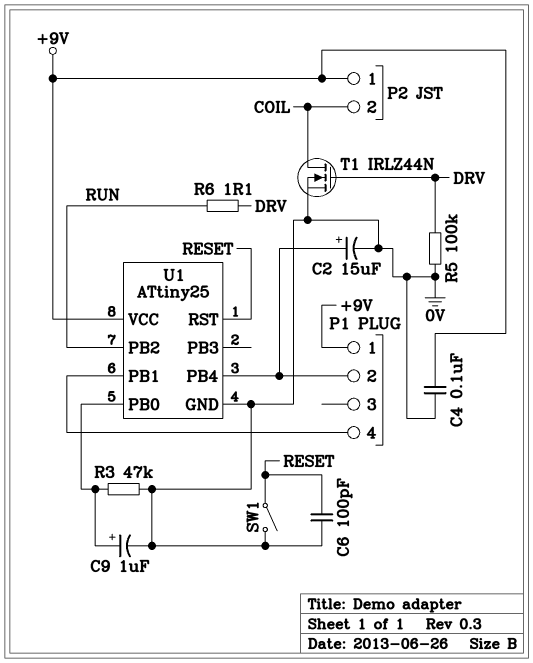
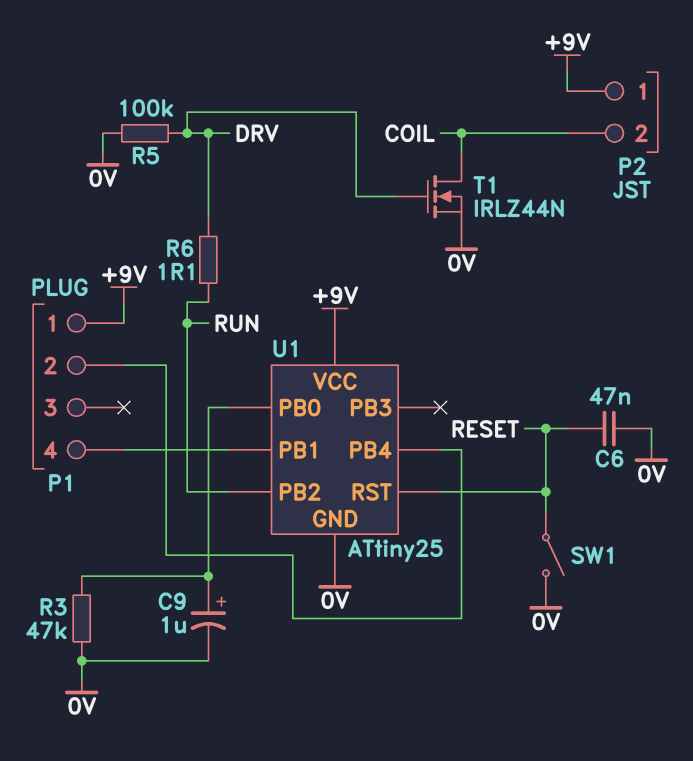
C2: 15uF (plus P1/2, minus 0V) -> none
C4: 100nF (+9V, 0V) -> none
C6: 100pF (0V, RESET) -> 47nF (0V, RESET)

